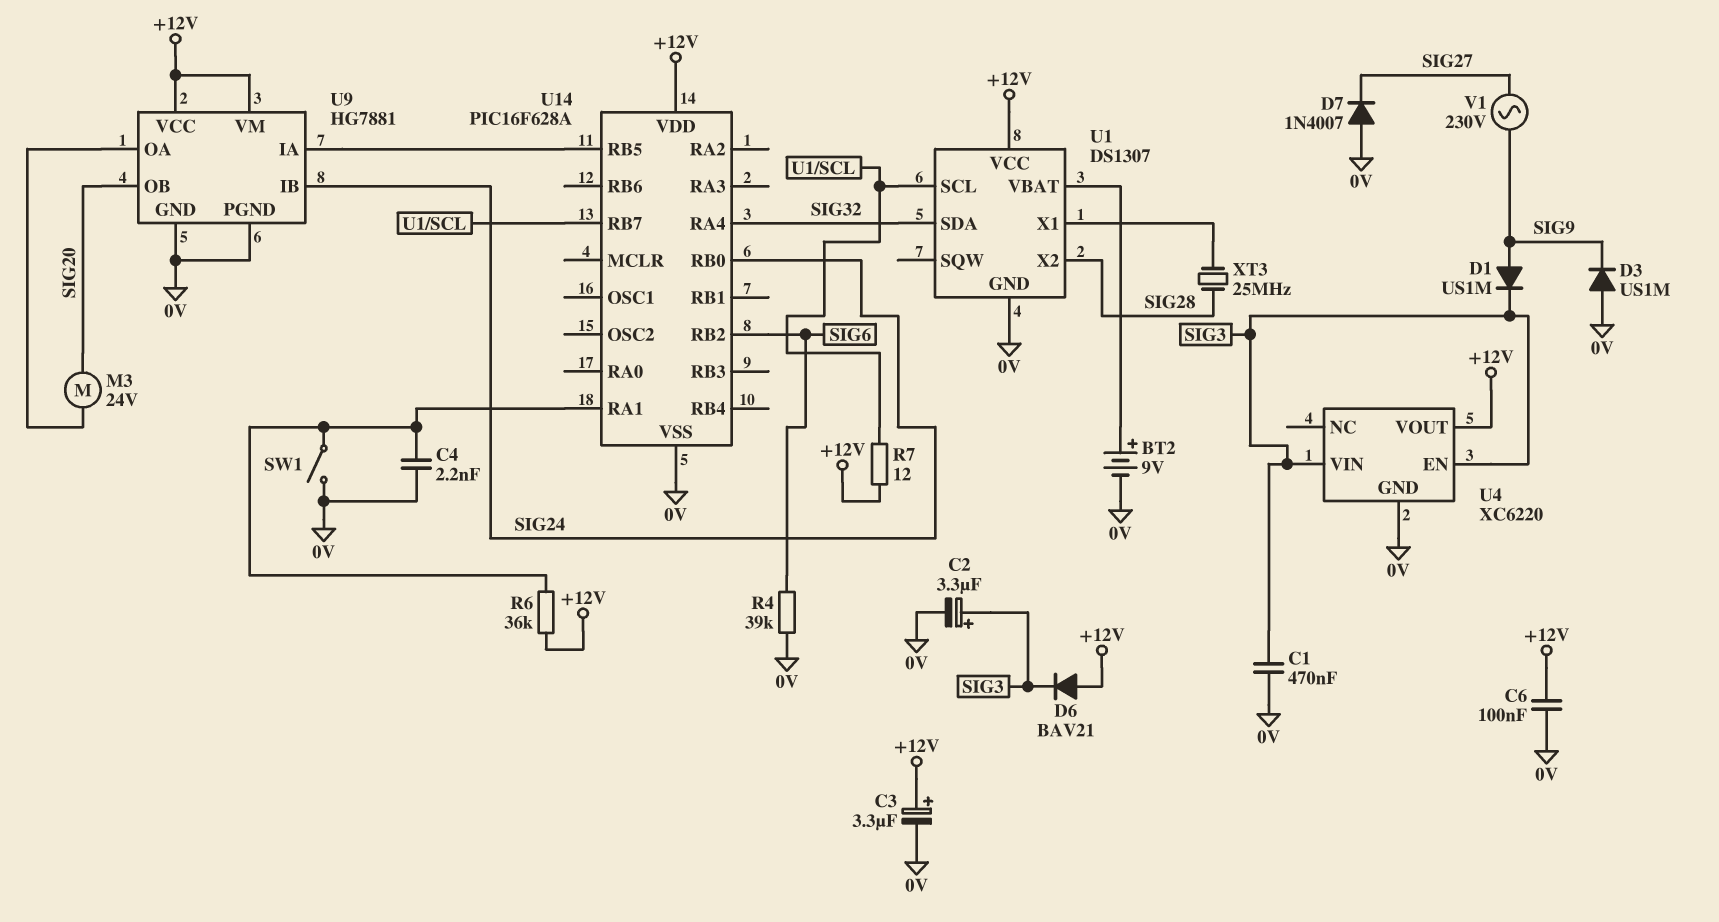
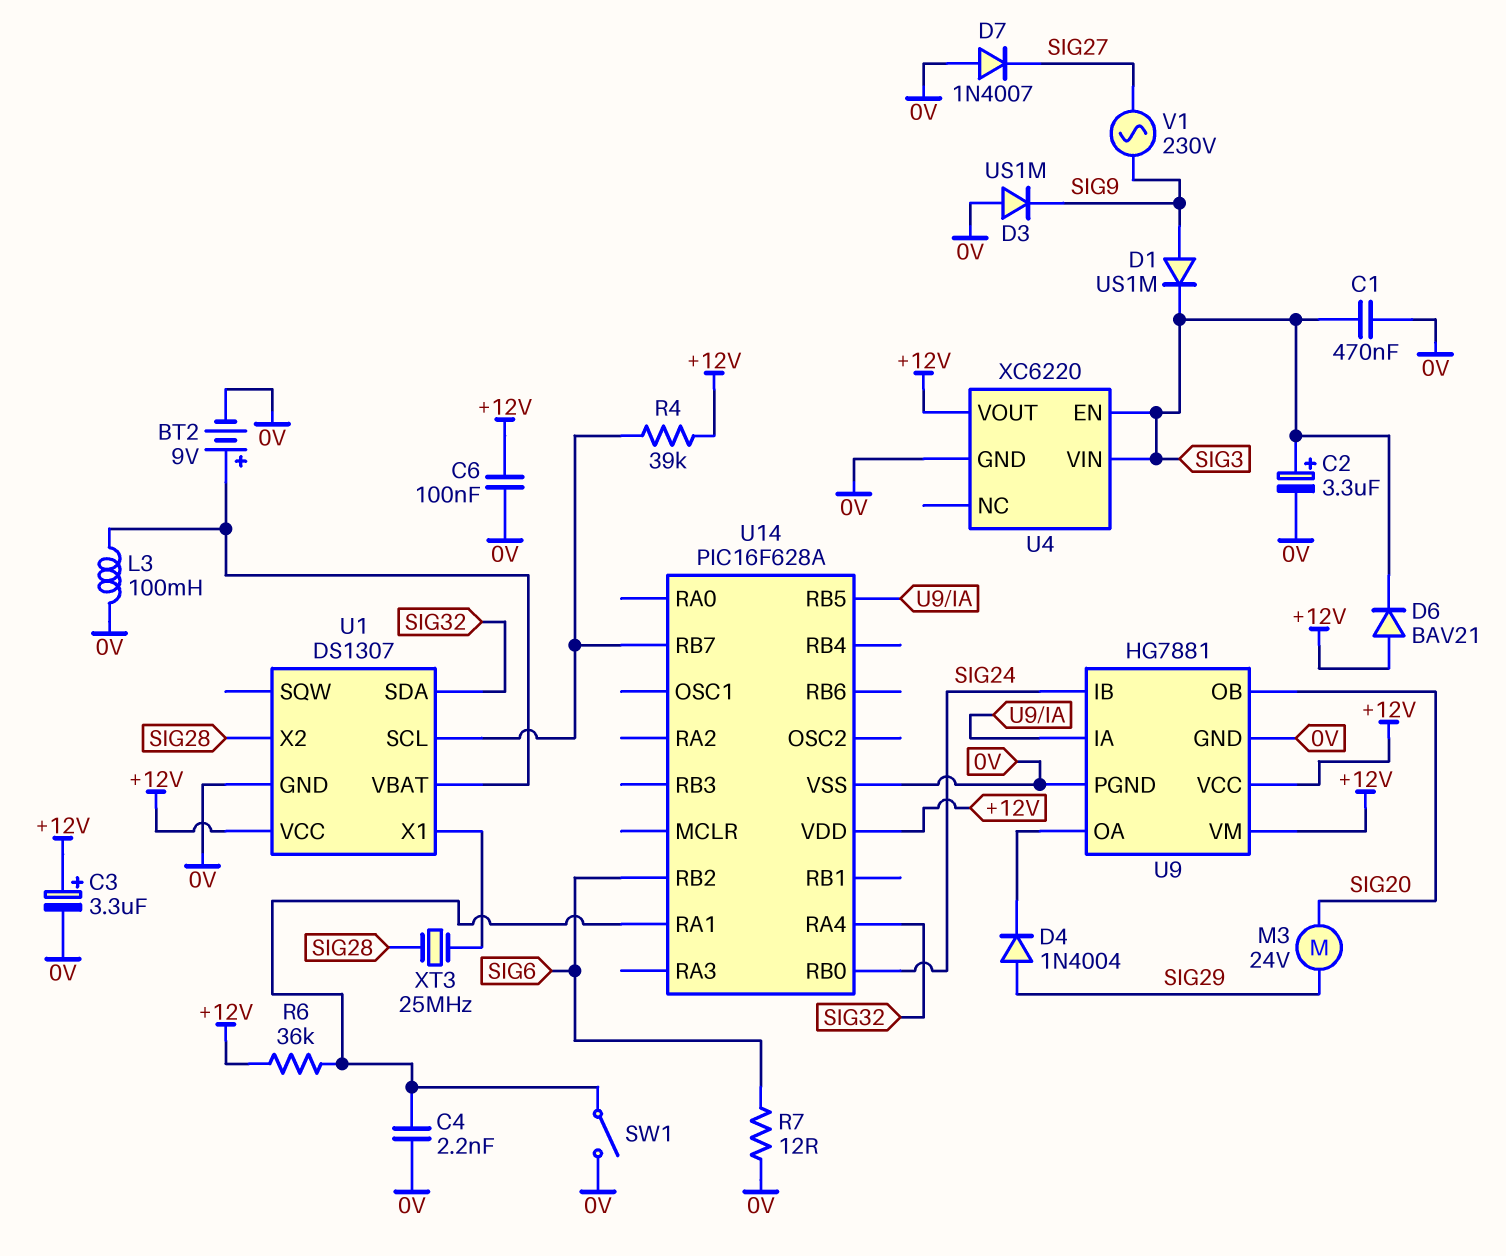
D4: none -> diode 1N4004 (A SIG29, K U9/OA)
L3: none -> 100mH (0V, U1/VBAT)
M3: motor 24V (SIG20, U9/OA) -> motor 24V (SIG20, SIG29)
R4: 39k (0V, SIG6) -> 39k (+12V, U1/SCL)
R7: 12 (+12V, U1/SCL) -> 12 (0V, SIG6)

